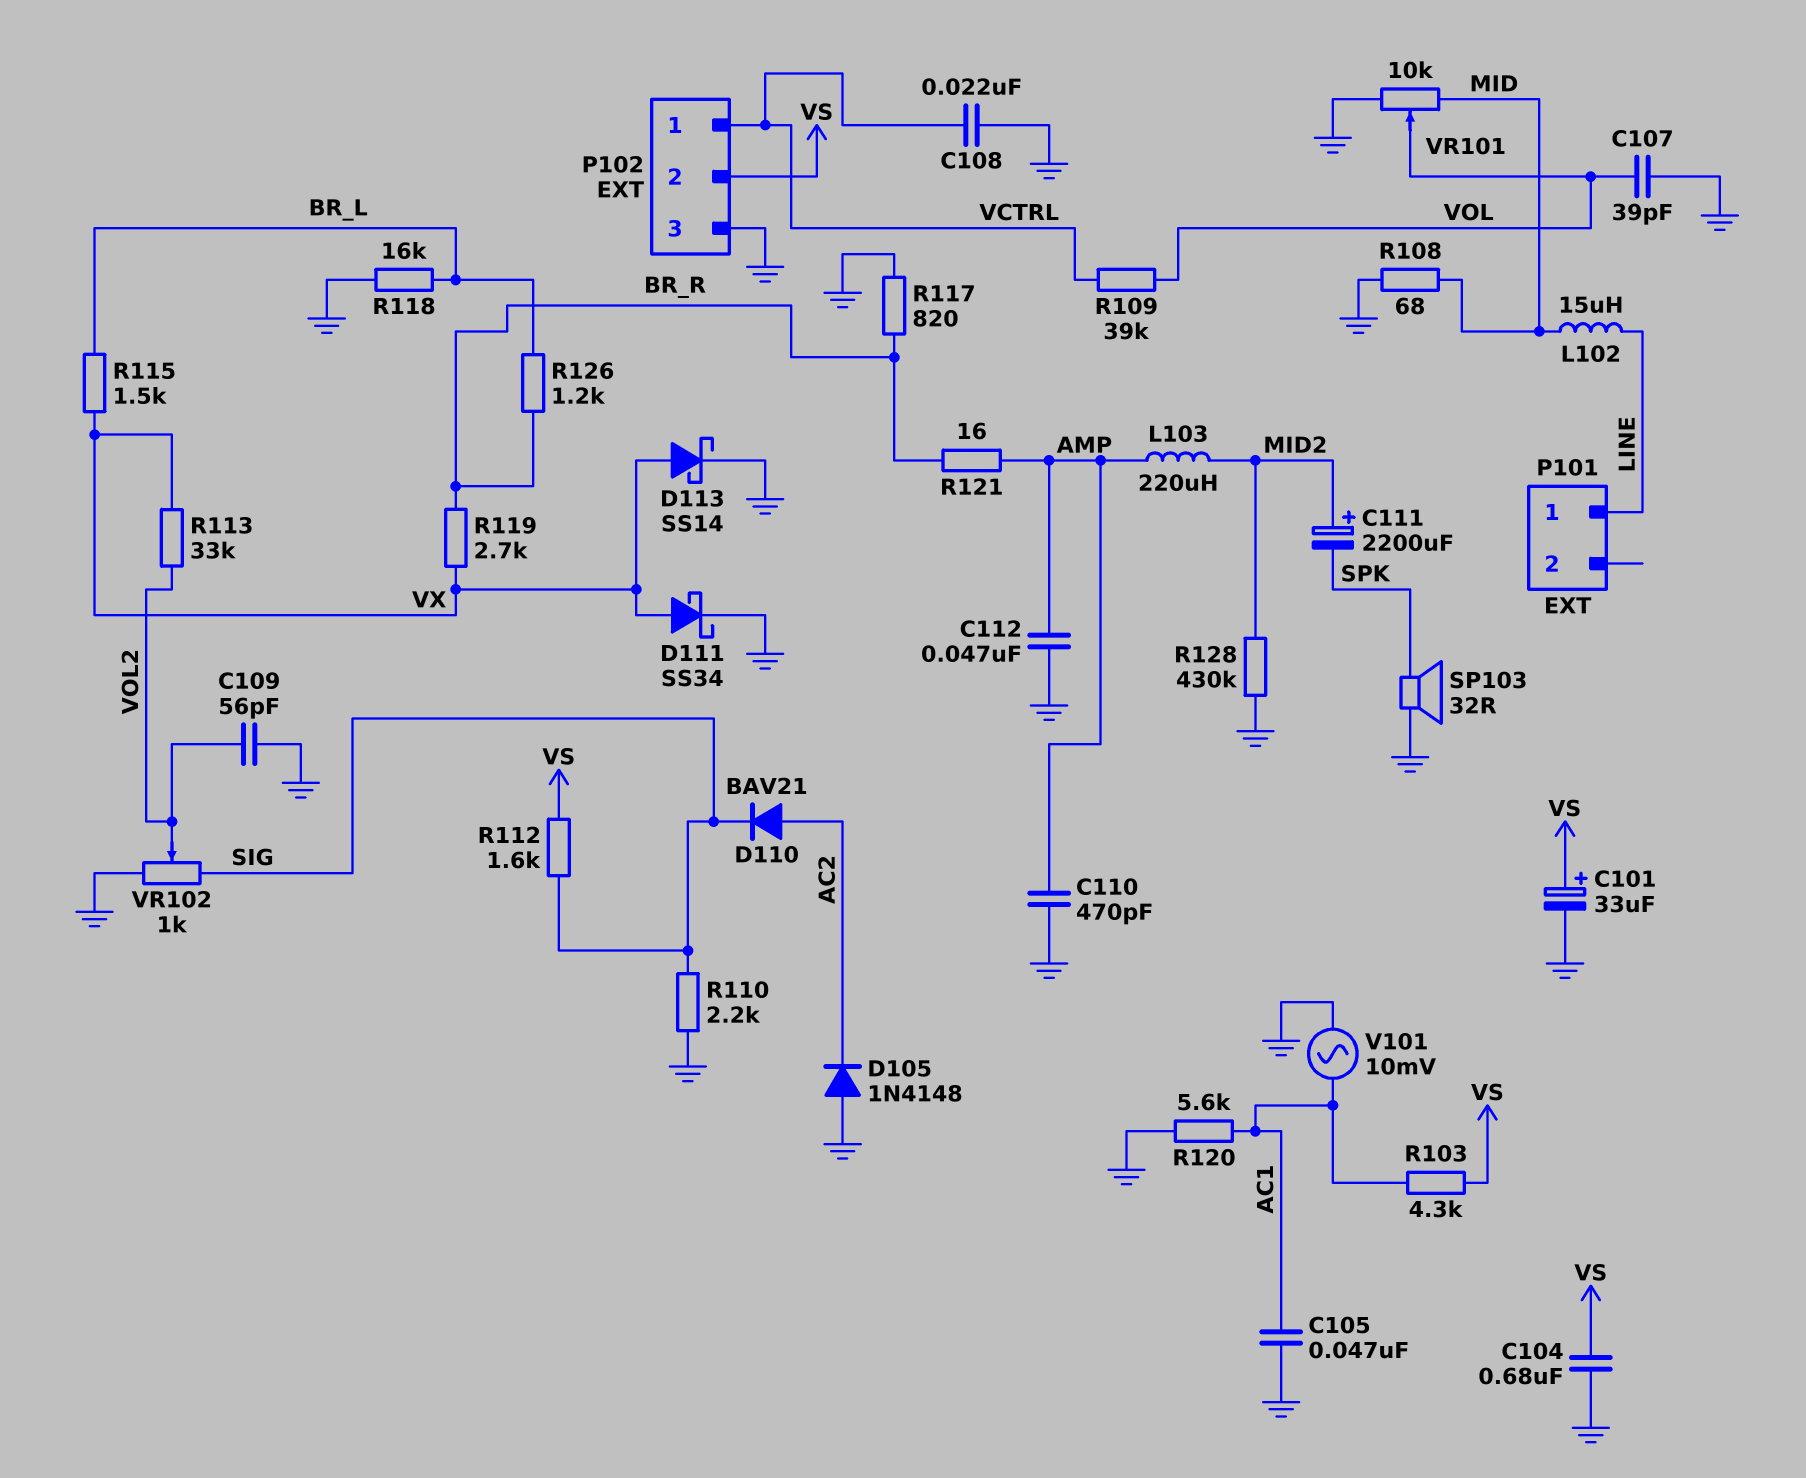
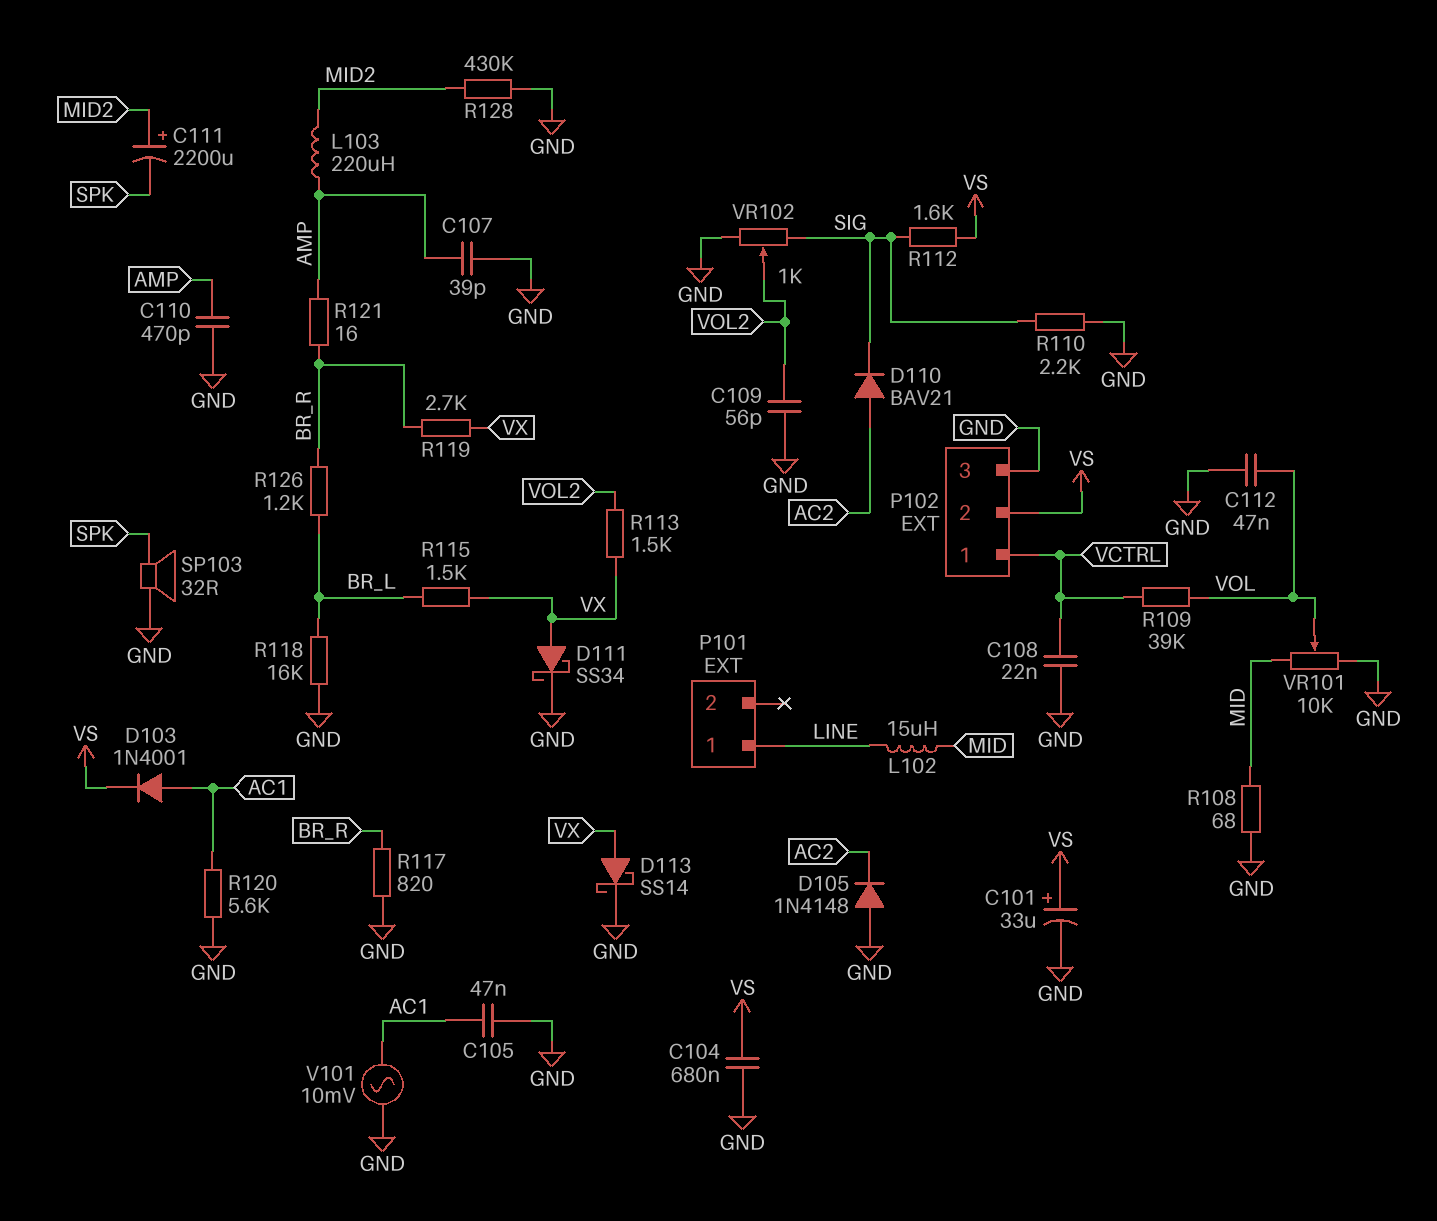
C107: 39pF (GND, VOL) -> 39pF (AMP, GND)
C112: 47nF (AMP, GND) -> 47nF (GND, VOL)
D103: none -> diode 1N4001 (A AC1, K VS)
R103: 4.3k (AC1, VS) -> none
R113: 33k (VOL2, VX) -> 1.5k (VOL2, VX)

